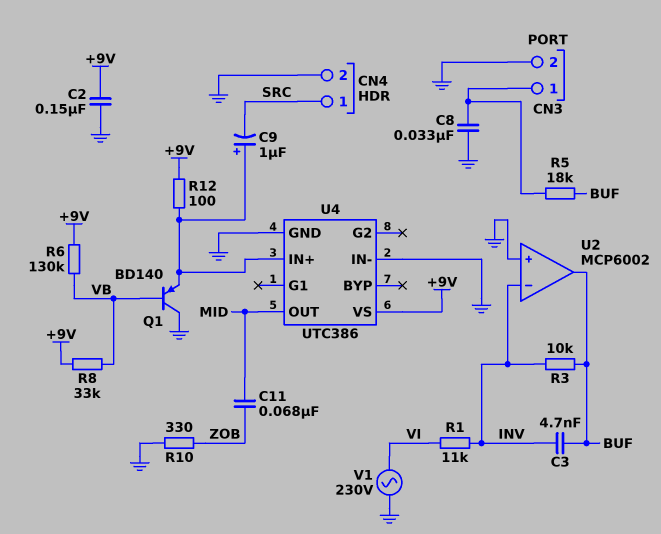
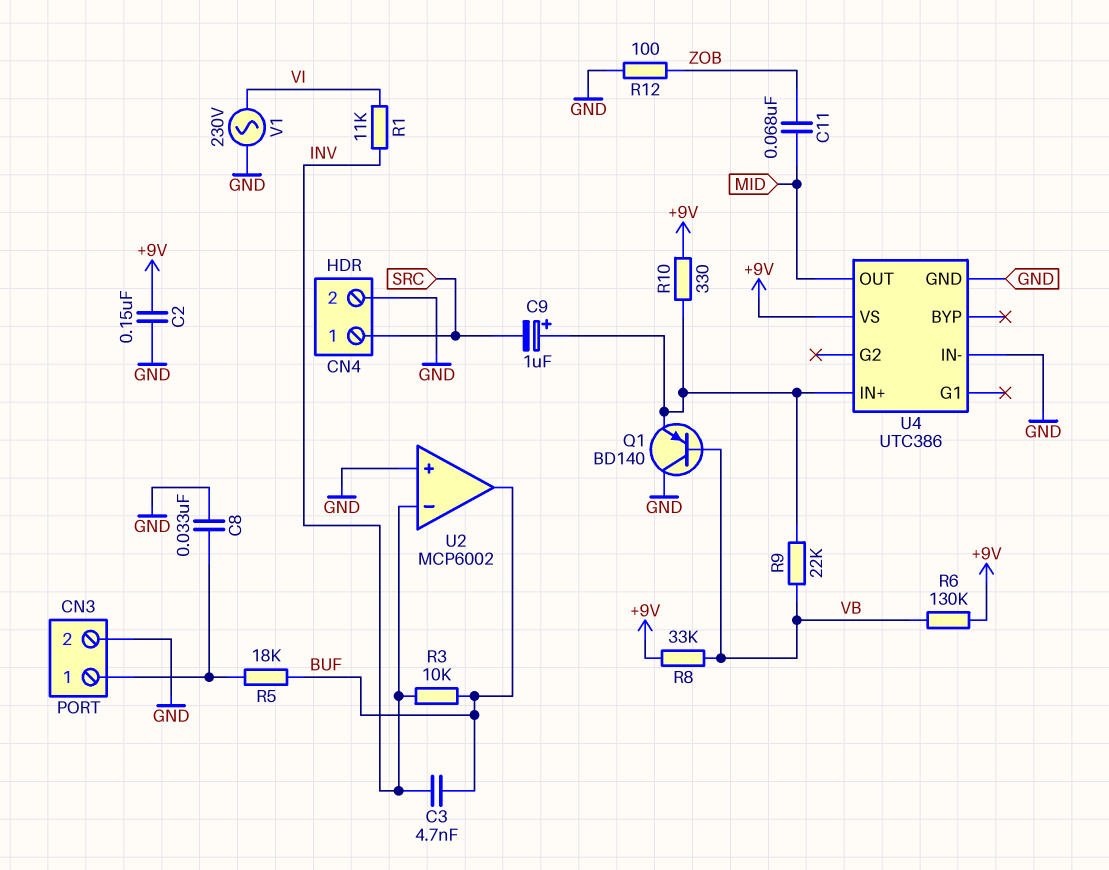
R9: none -> 22k (U4/IN+, VB)
R10: 330 (GND, ZOB) -> 330 (+9V, U4/IN+)
R12: 100 (+9V, U4/IN+) -> 100 (GND, ZOB)

